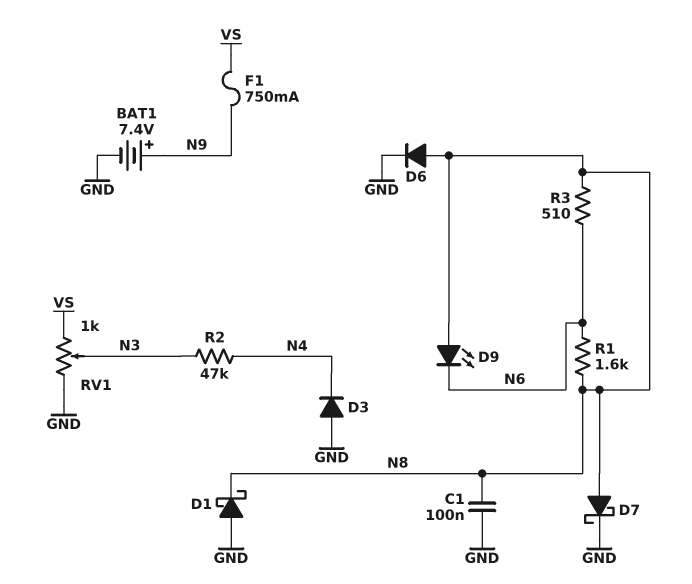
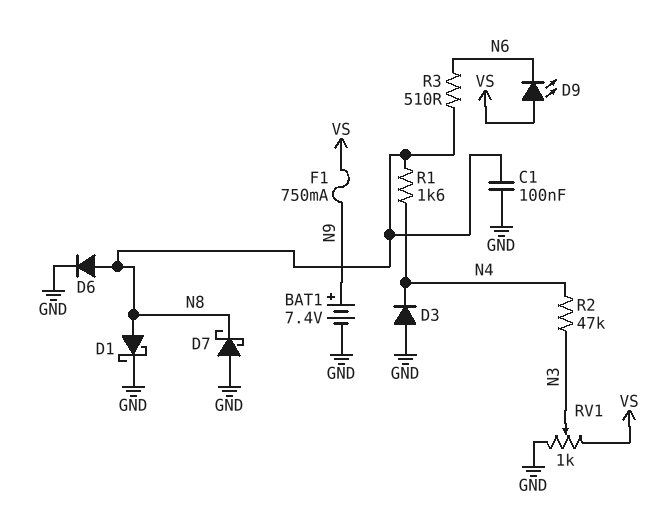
D1: schottky (A GND, K N8) -> schottky (A N8, K GND)
D7: schottky (A N8, K GND) -> schottky (A GND, K N8)
D9: LED (A N8, K N6) -> LED (A VS, K N6)
R1: 1.6k (N6, N8) -> 1.6k (N4, N8)

